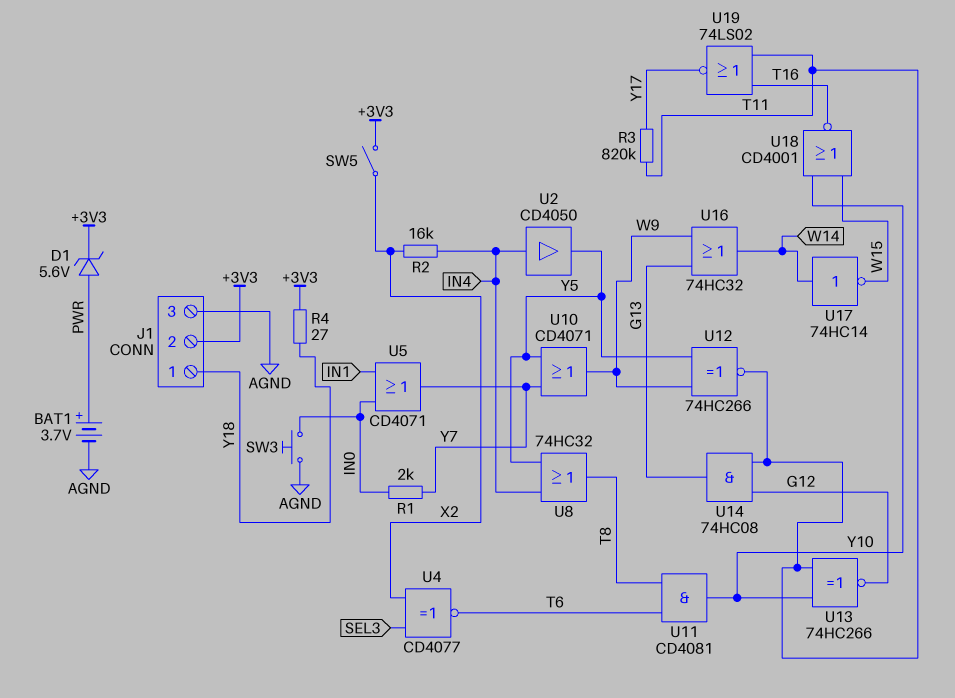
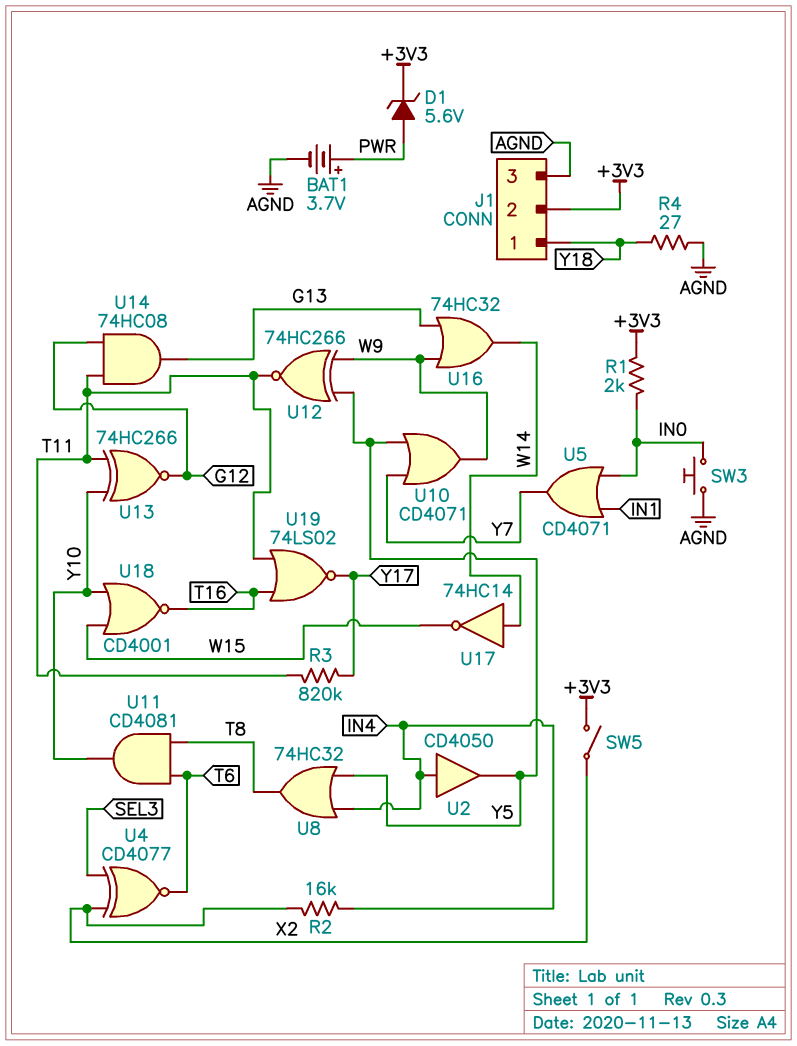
R1: 2k (IN0, Y7) -> 2k (+3V3, IN0)
R4: 27 (+3V3, Y18) -> 27 (AGND, Y18)

